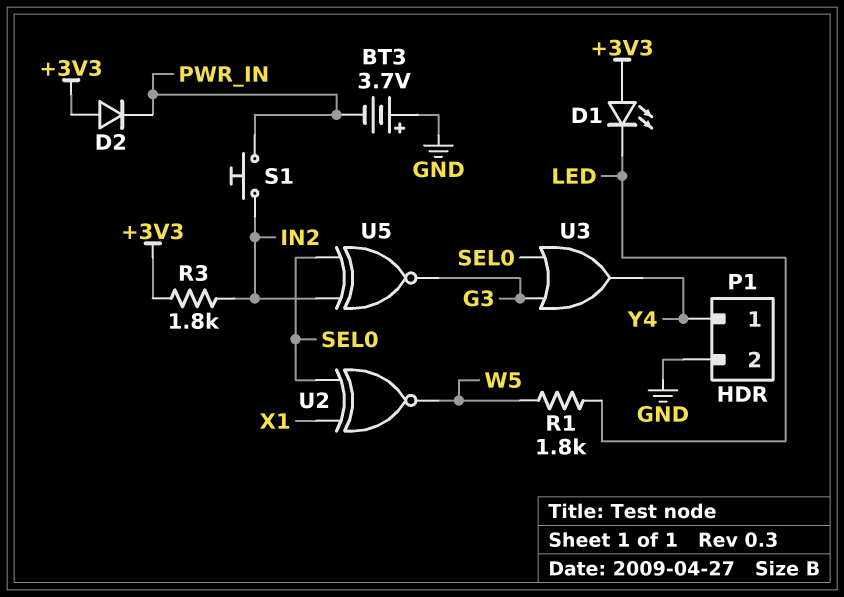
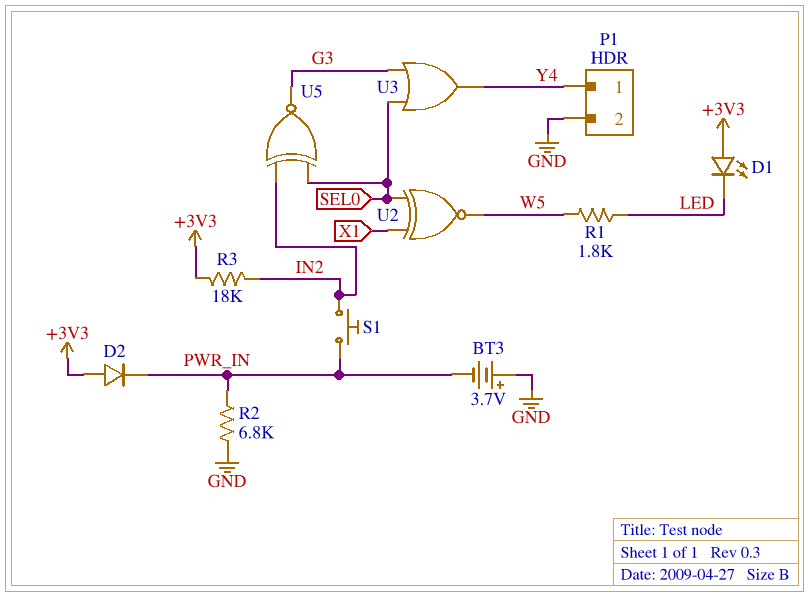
R2: none -> 6.8k (GND, PWR_IN)
R3: 1.8k (+3V3, IN2) -> 18k (+3V3, IN2)

